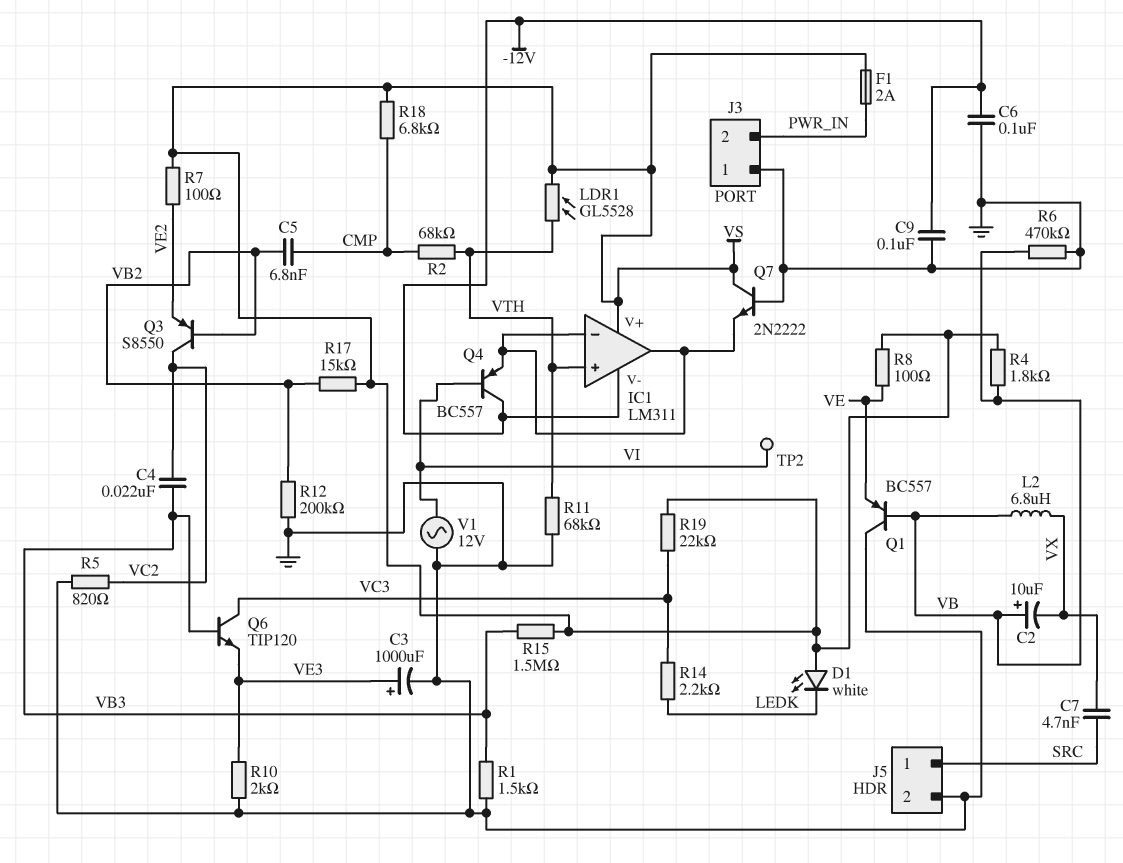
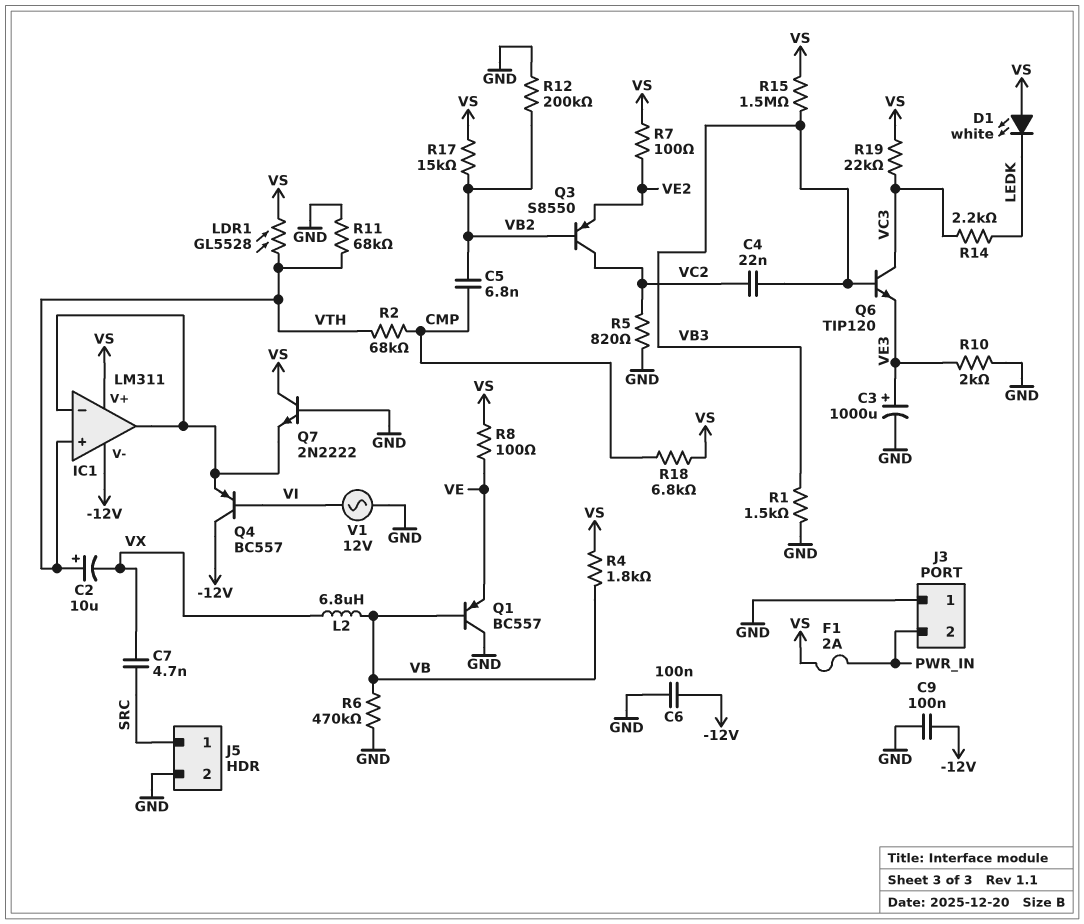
C2: 10uF (plus VB, minus VX) -> 10uF (plus VTH, minus VX)
TP2: test point (VI) -> none

